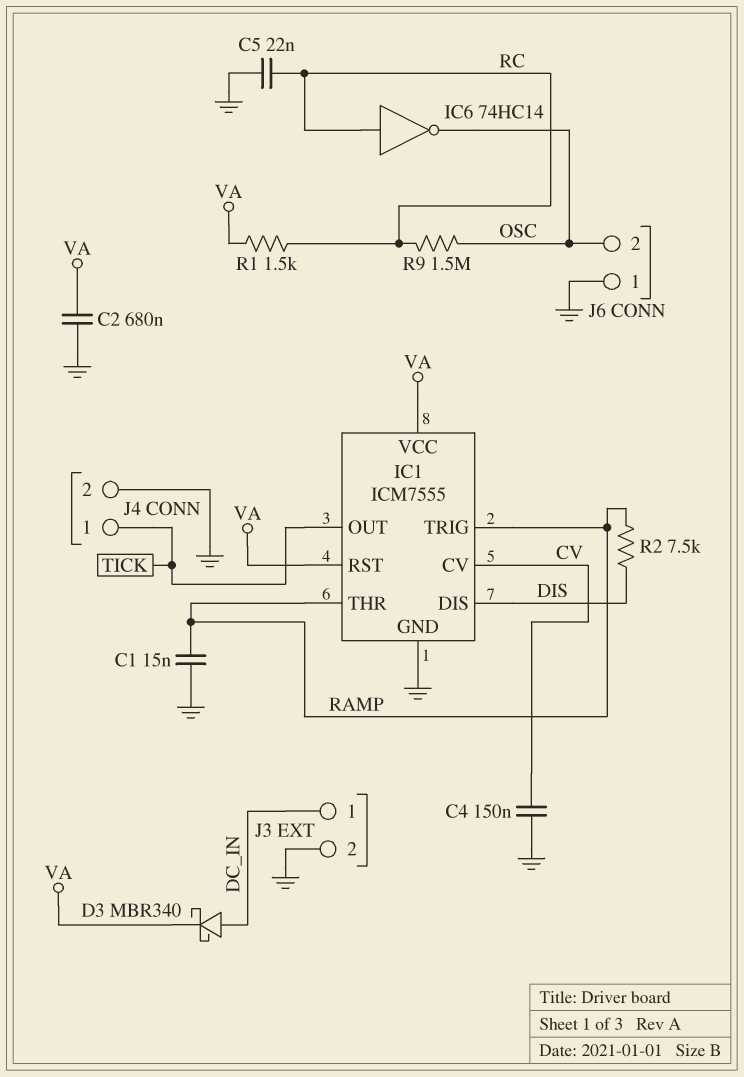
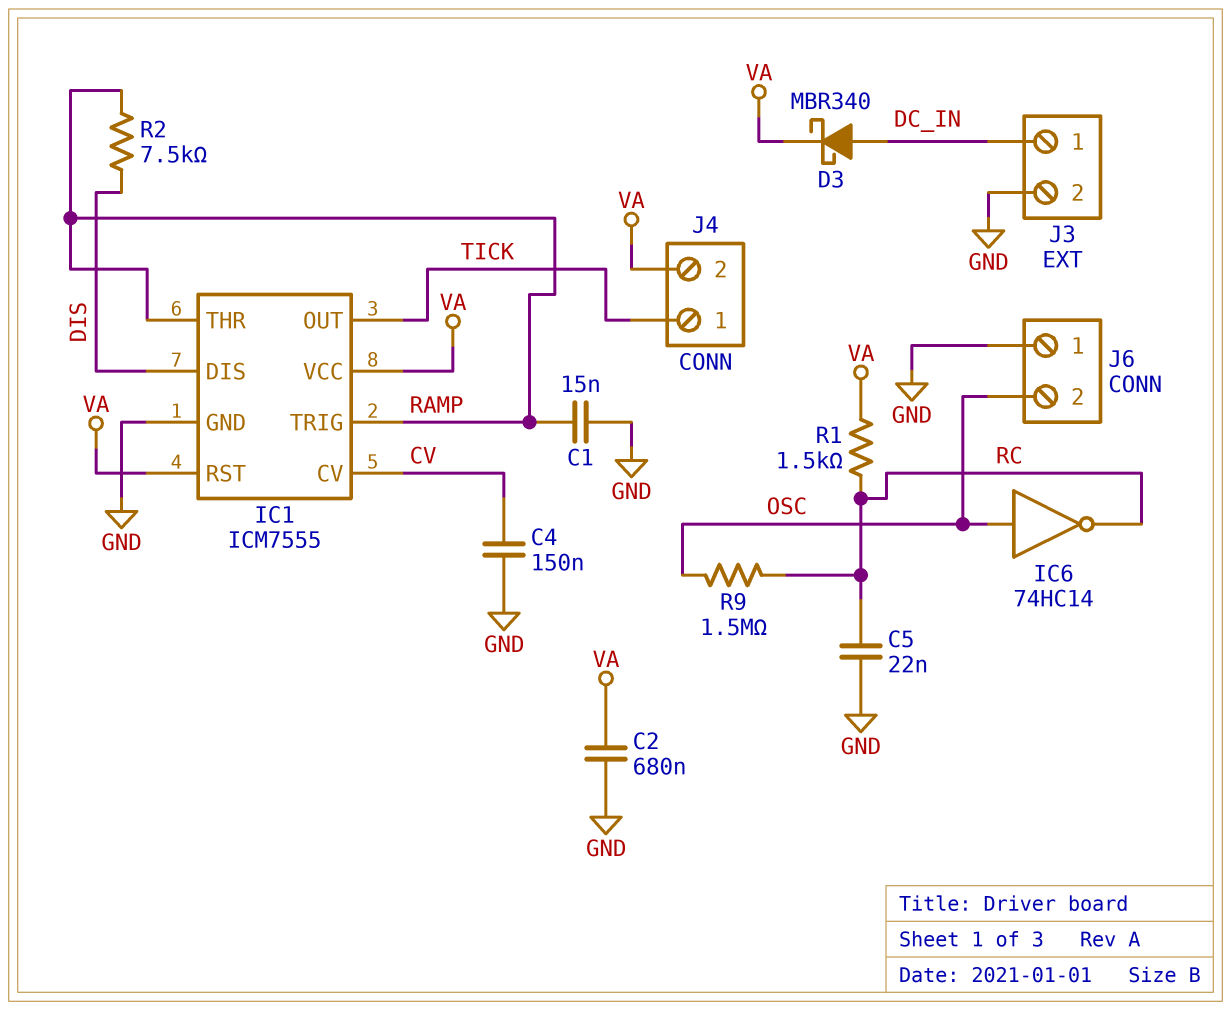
IC6: NOT 74HC14 (in RC, out OSC) -> NOT 74HC14 (in OSC, out RC)
J4 pin 2: GND -> VA

